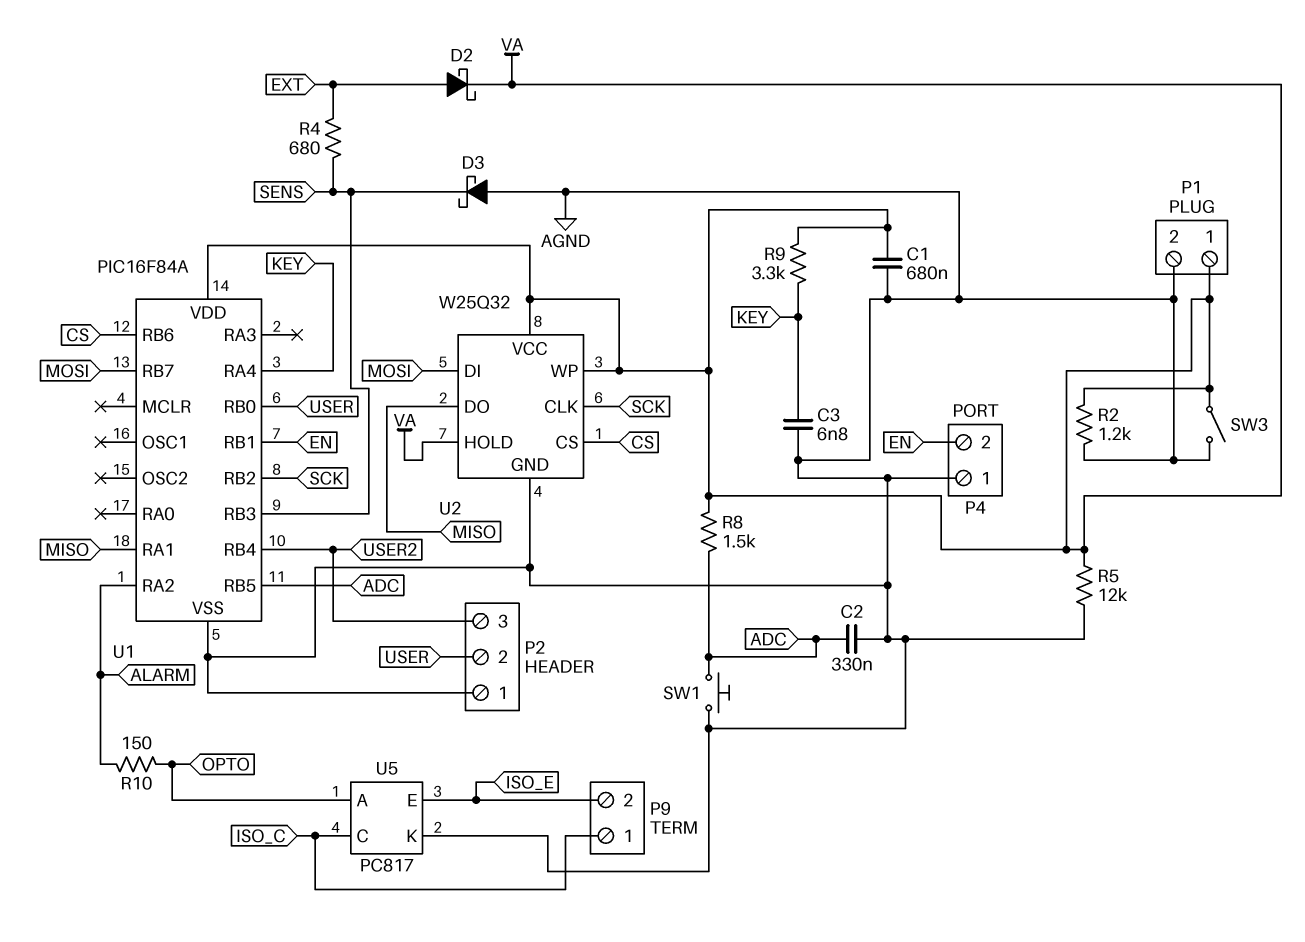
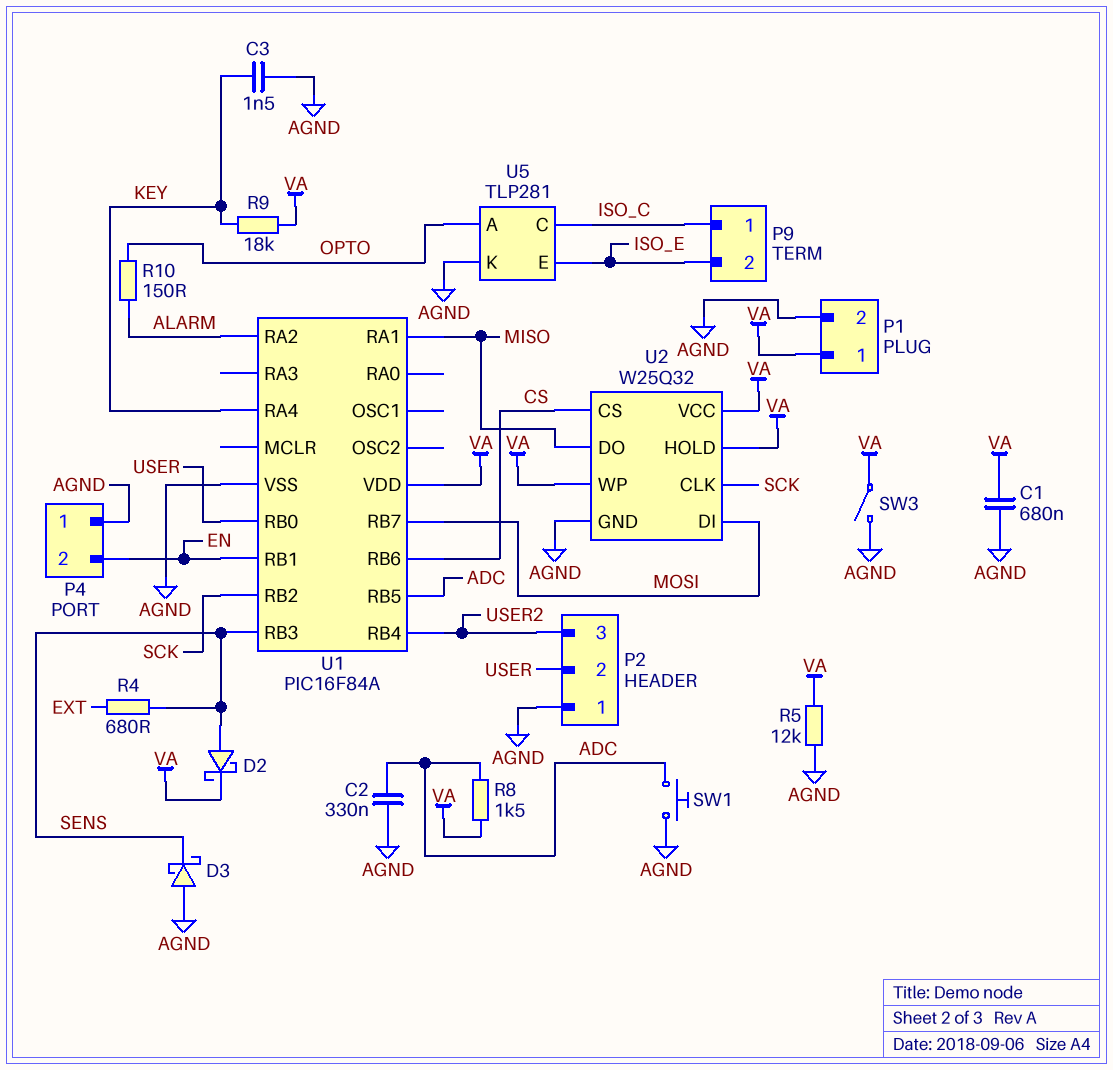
C3: 6.8nF (AGND, KEY) -> 1.5nF (AGND, KEY)
D2: schottky (A EXT, K VA) -> schottky (A SENS, K VA)
R2: 1.2k (AGND, VA) -> none
R9: 3.3k (KEY, VA) -> 18k (KEY, VA)
U5: PC817 -> TLP281

